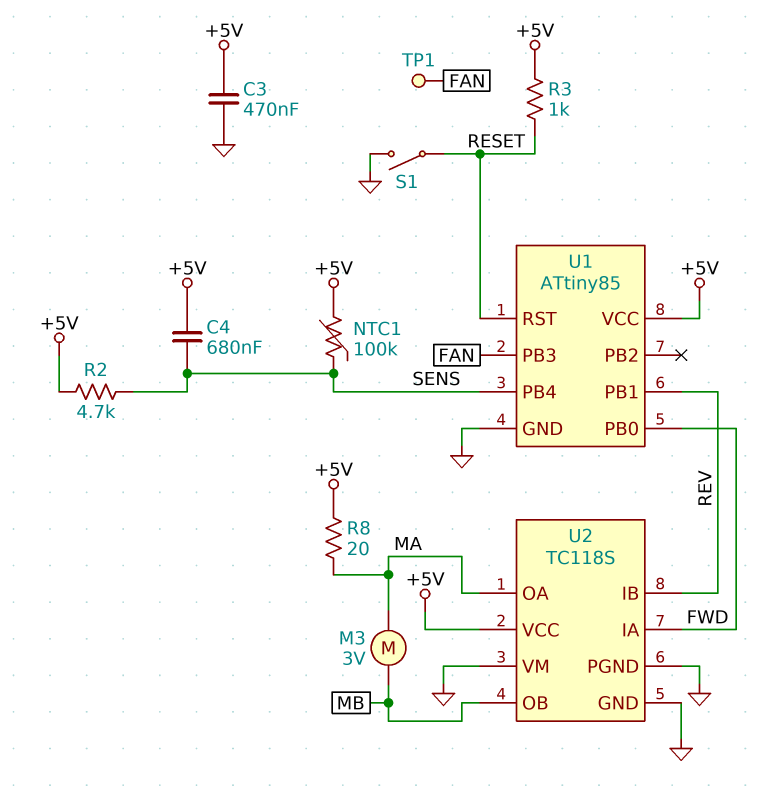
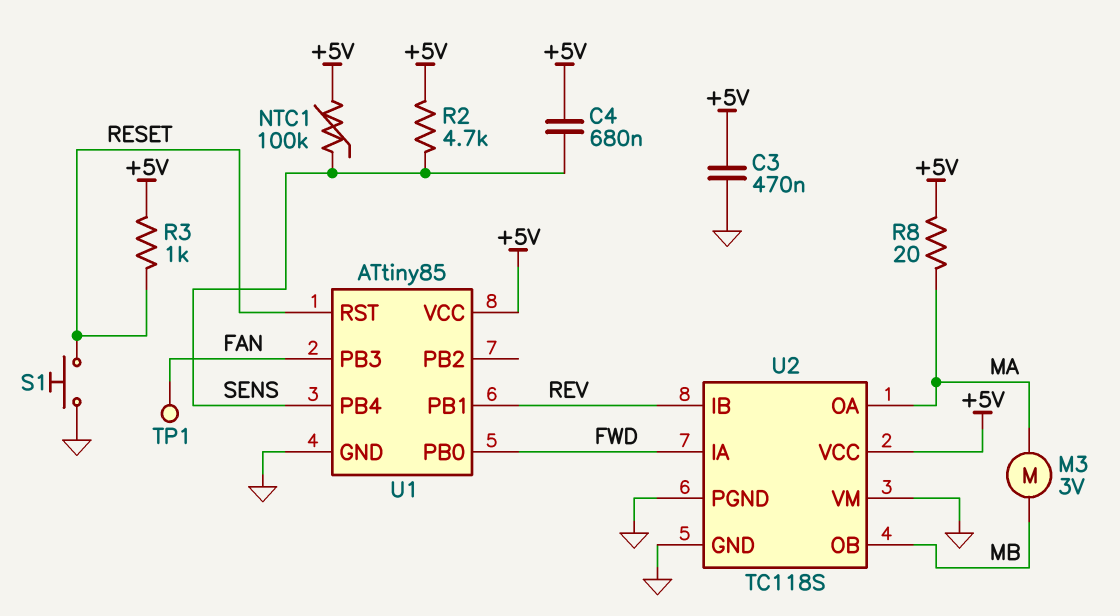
S1: switch (GND, RESET) -> button (GND, RESET)

